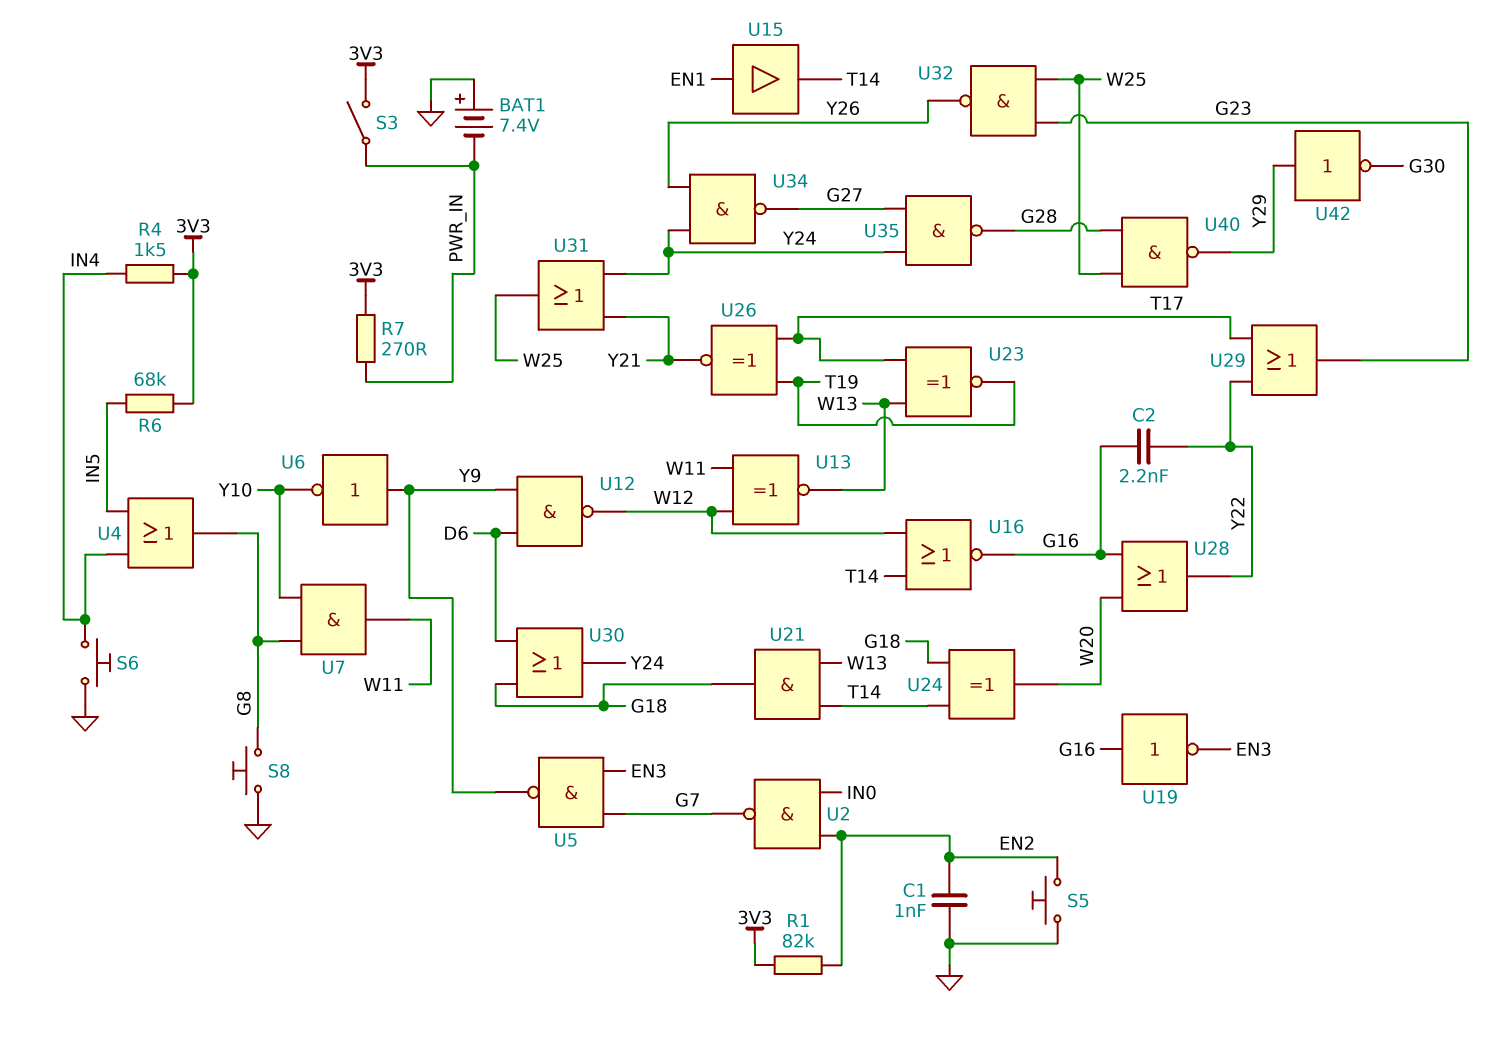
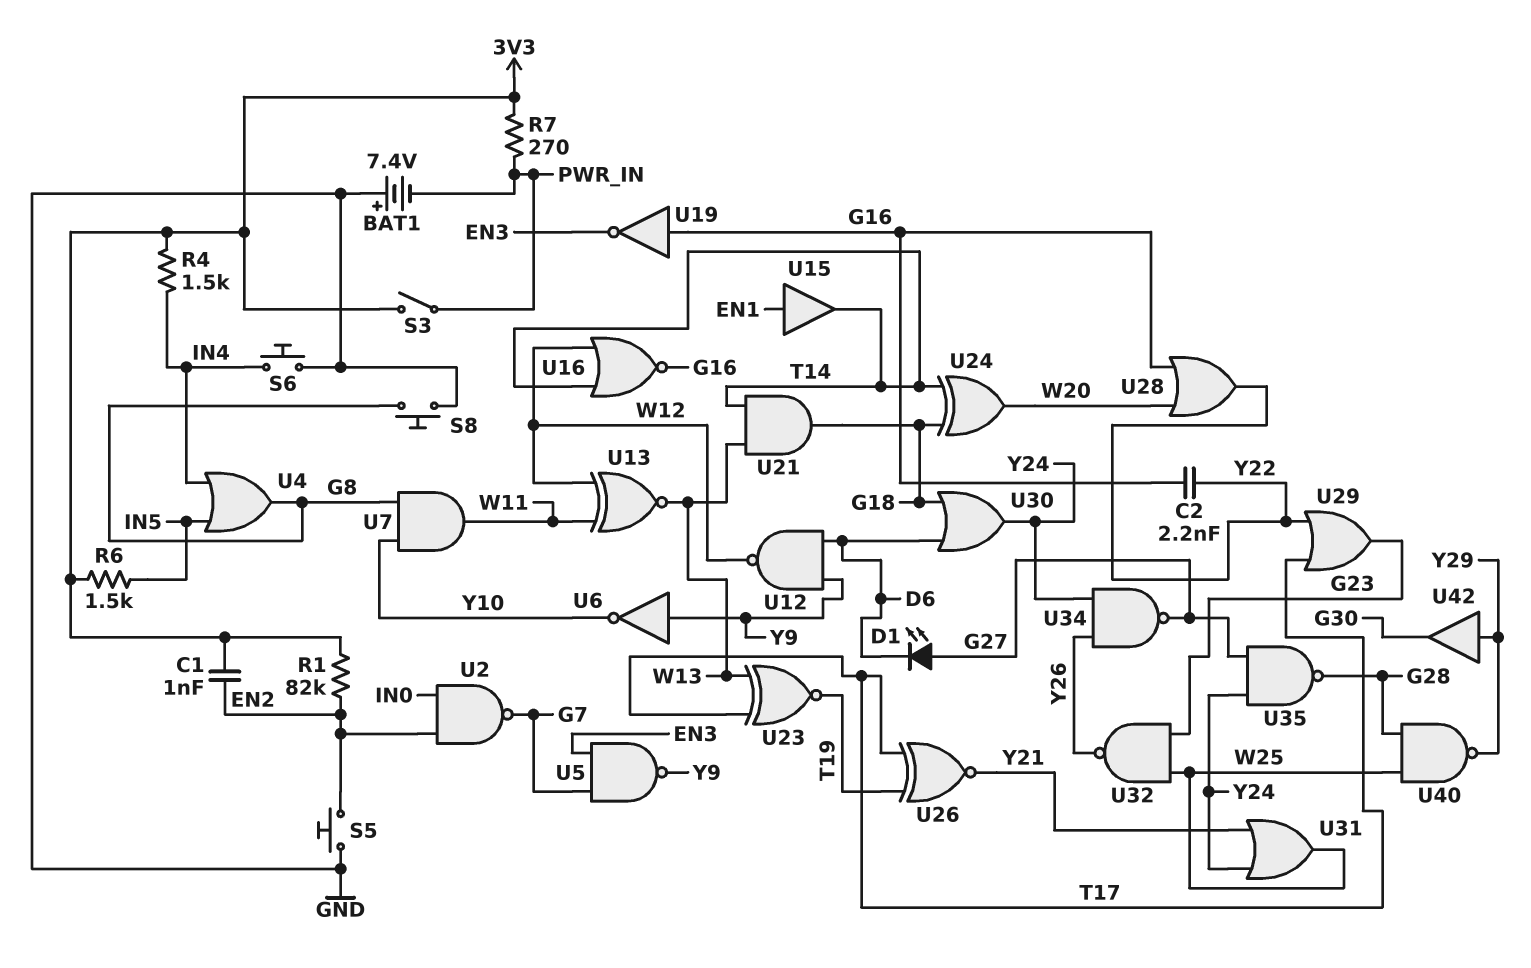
C1: 1nF (EN2, GND) -> 1nF (3V3, EN2)
D1: none -> LED (A G27, K D6)
R6: 68k (3V3, IN5) -> 1.5k (3V3, IN5)
U42: NOT (in Y29, out G30) -> buffer (in Y29, out G30)

